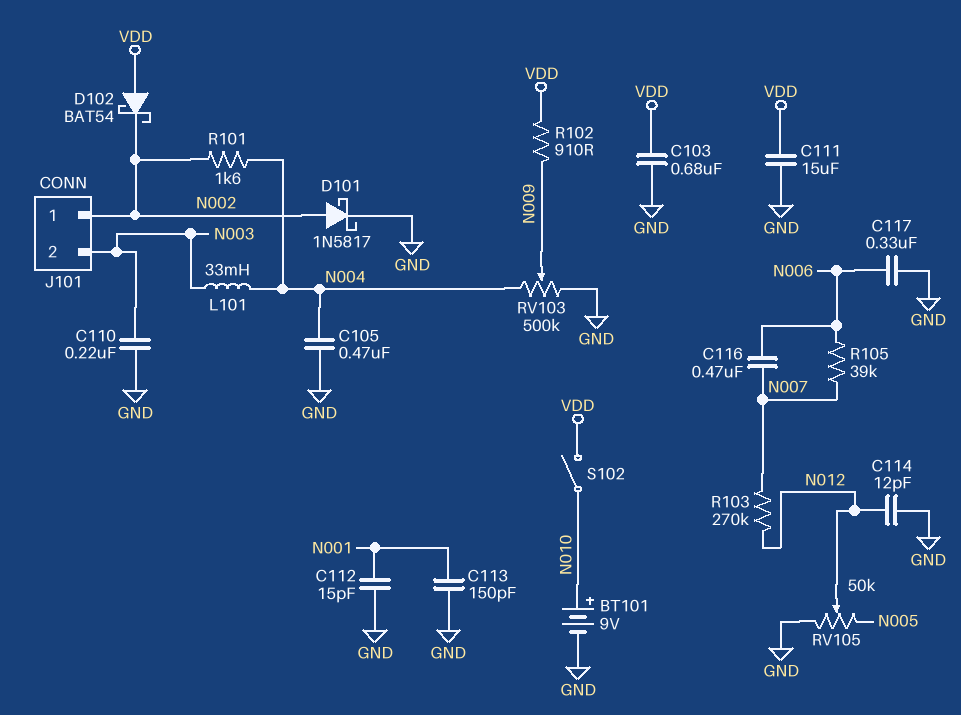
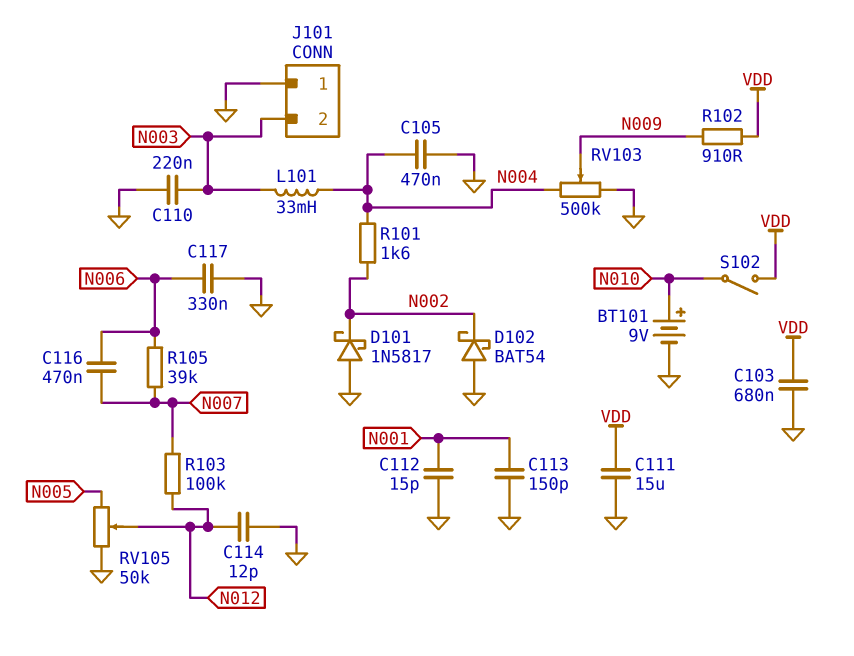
D101: schottky 1N5817 (A N002, K GND) -> schottky 1N5817 (A GND, K N002)
D102: schottky BAT54 (A VDD, K N002) -> schottky BAT54 (A GND, K N002)
J101 pin 1: N002 -> GND
R103: 270k (N007, N012) -> 100k (N007, N012)

